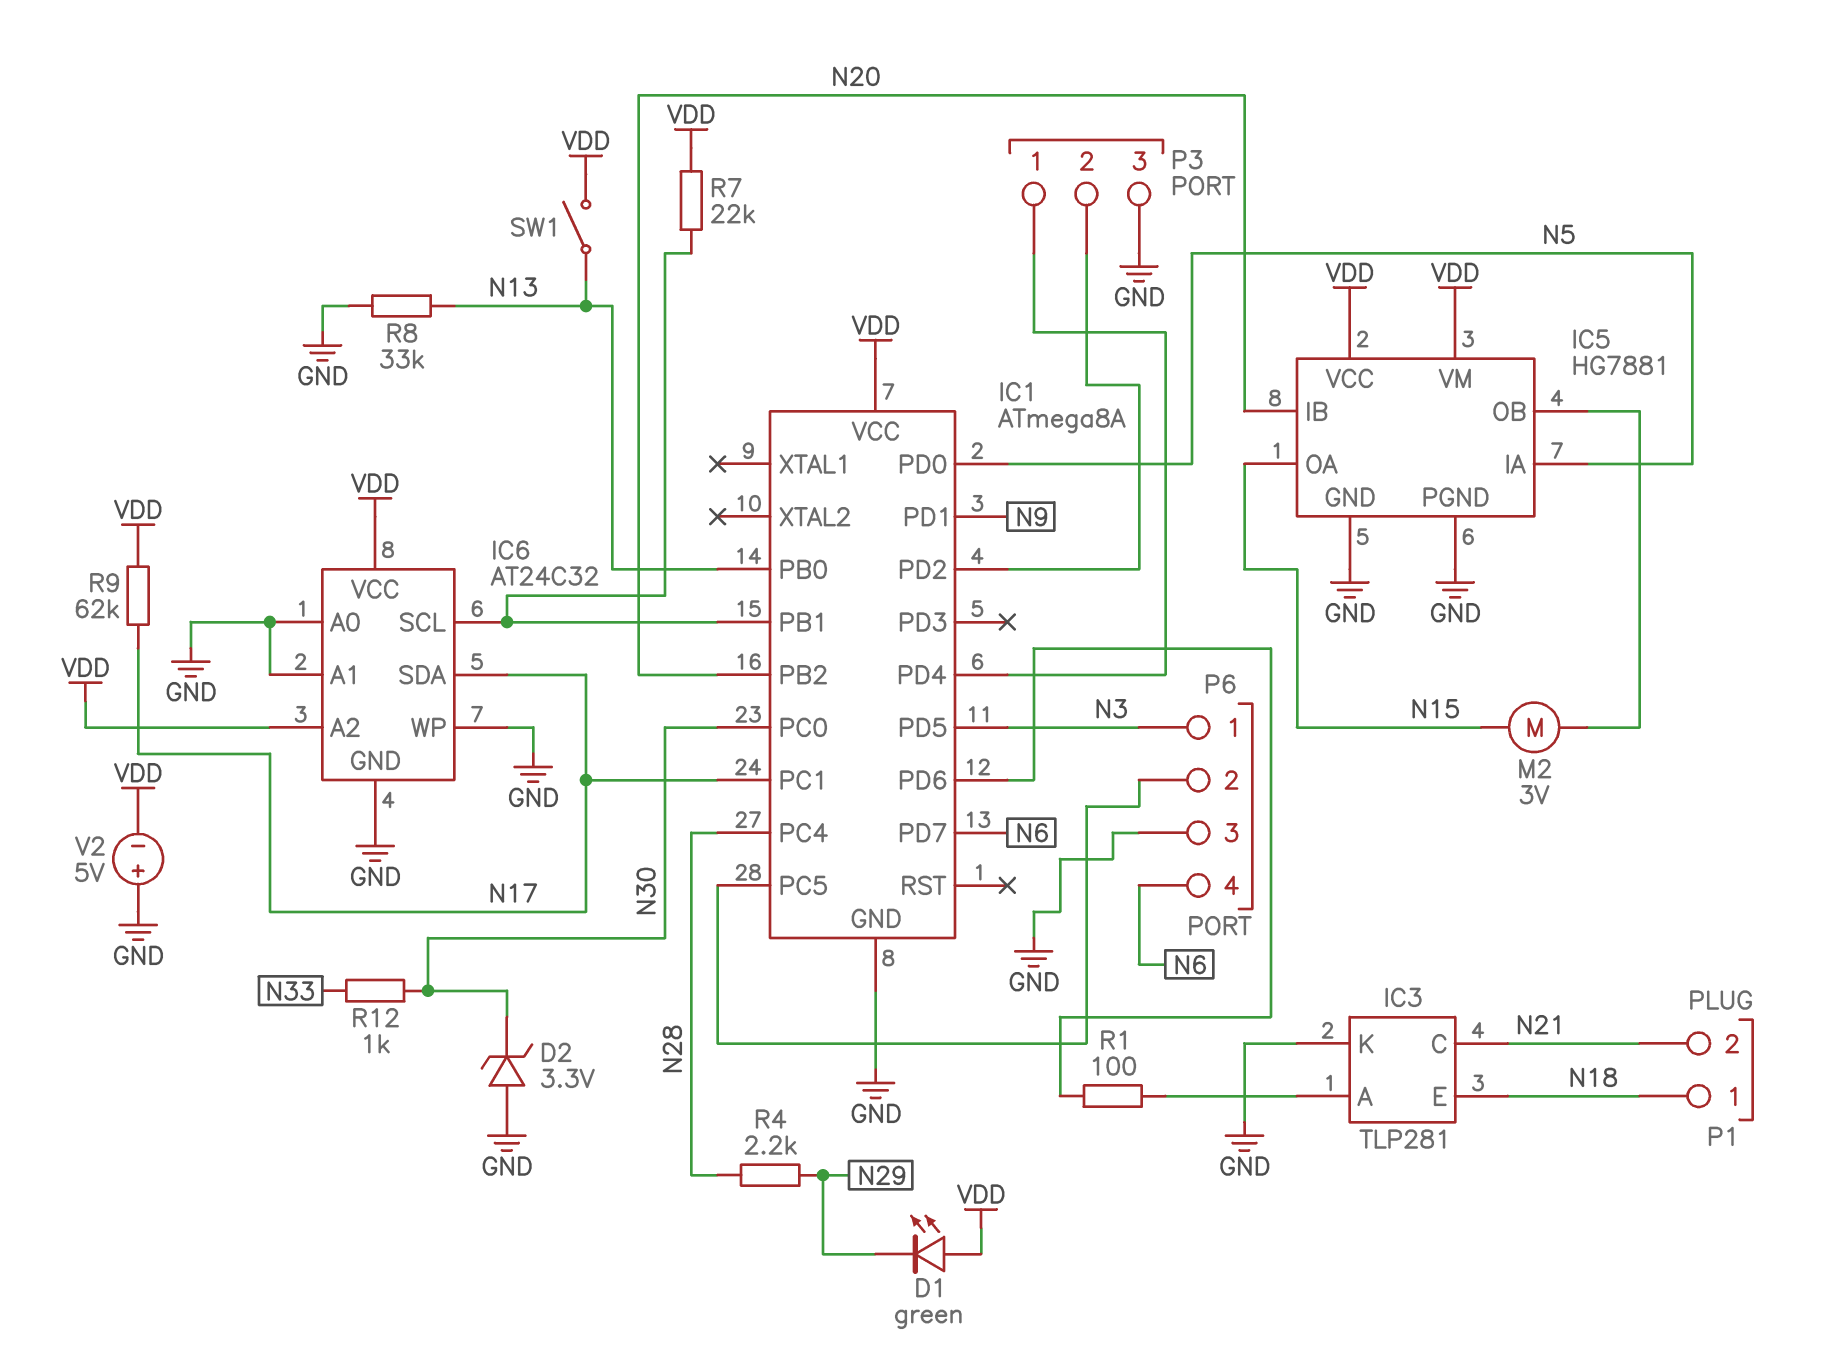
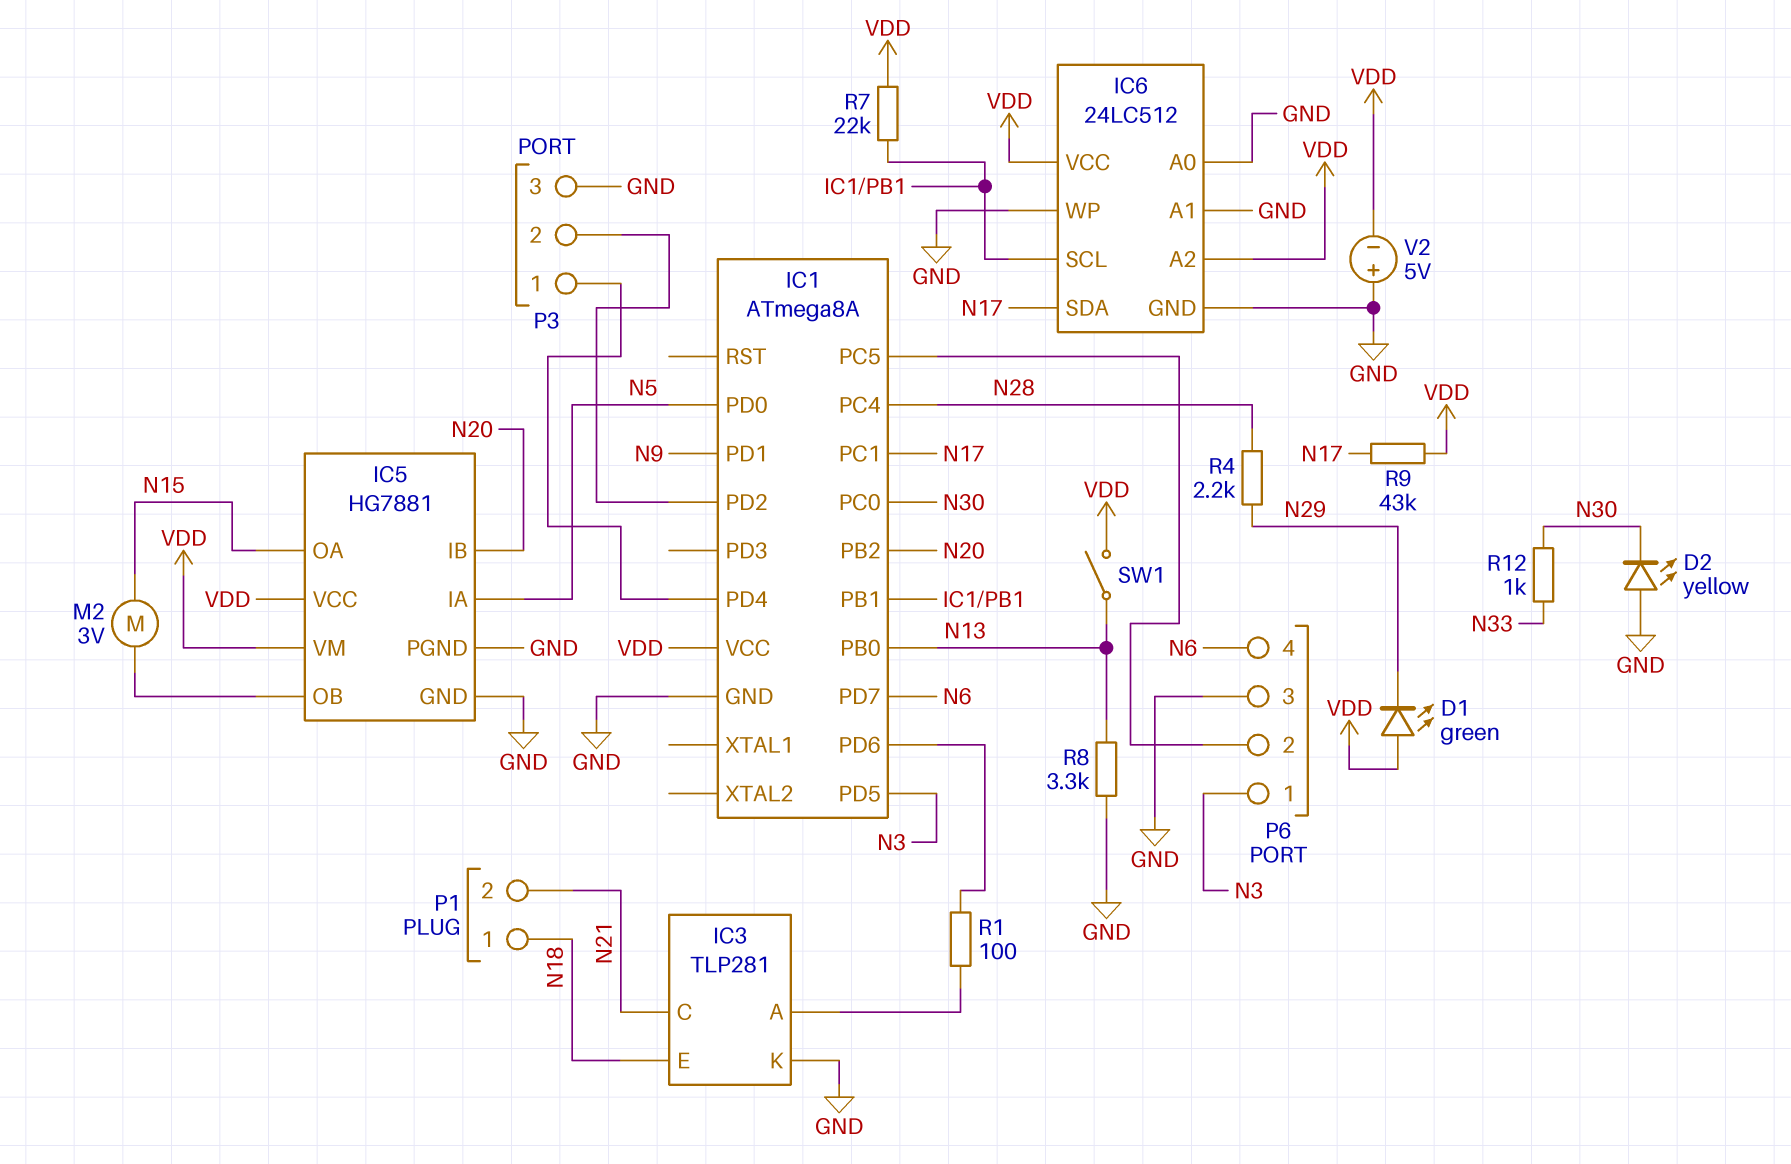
D2: zener 3.3V (A GND, K N30) -> LED yellow (A GND, K N30)
IC6: AT24C32 -> 24LC512
R8: 33k (GND, N13) -> 3.3k (GND, N13)
R9: 62k (N17, VDD) -> 43k (N17, VDD)

